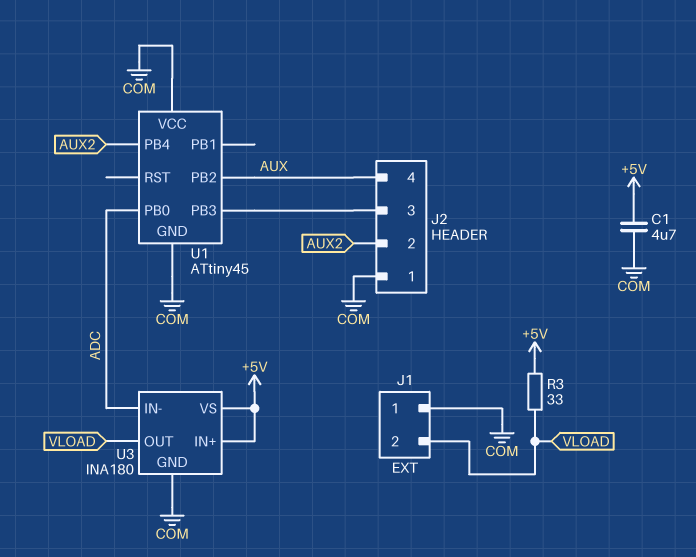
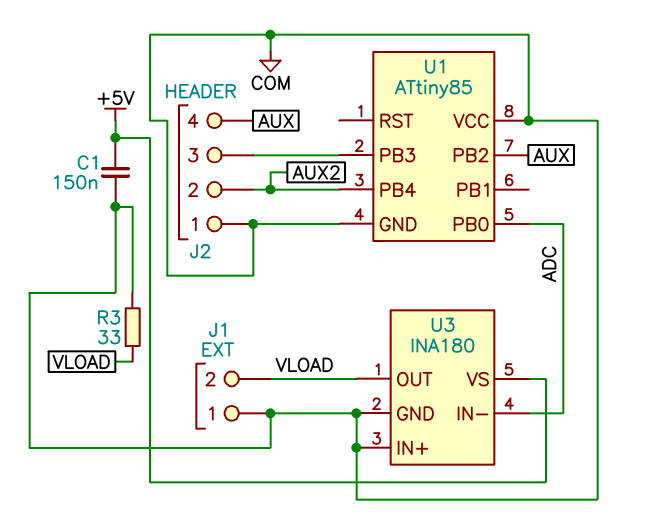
C1: 4.7uF (+5V, COM) -> 150nF (+5V, COM)
R3: 33 (+5V, VLOAD) -> 33 (COM, VLOAD)
U1: ATtiny45 -> ATtiny85
U3 pin IN+: +5V -> COM

